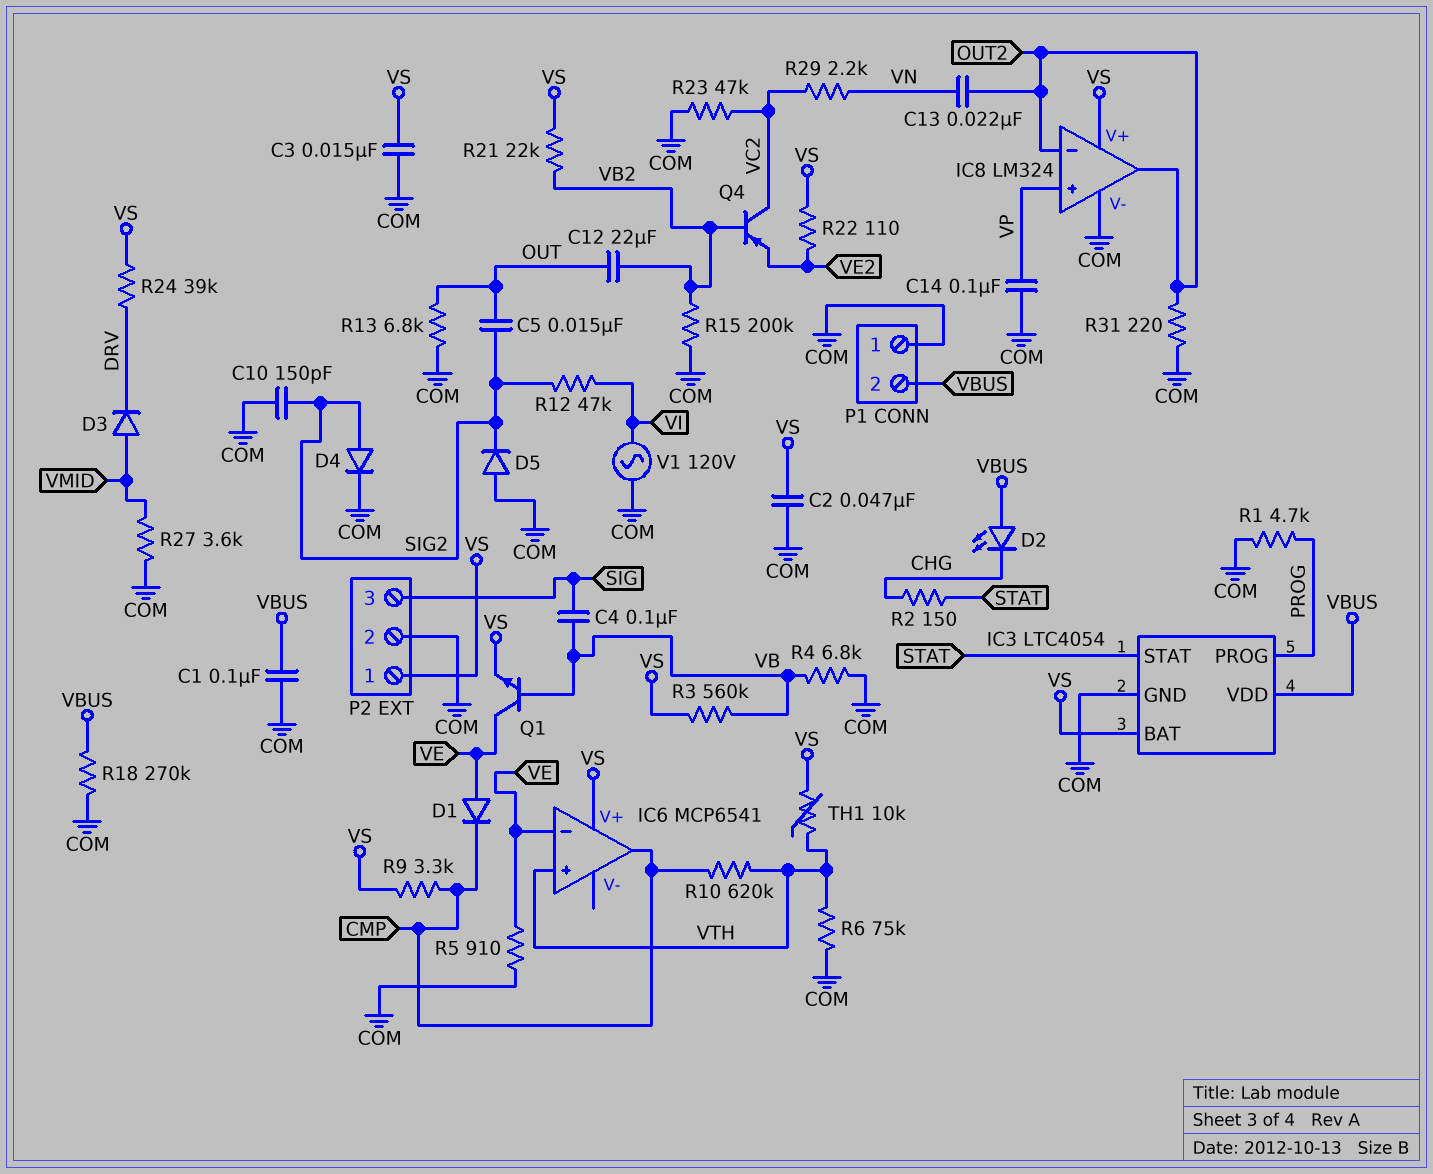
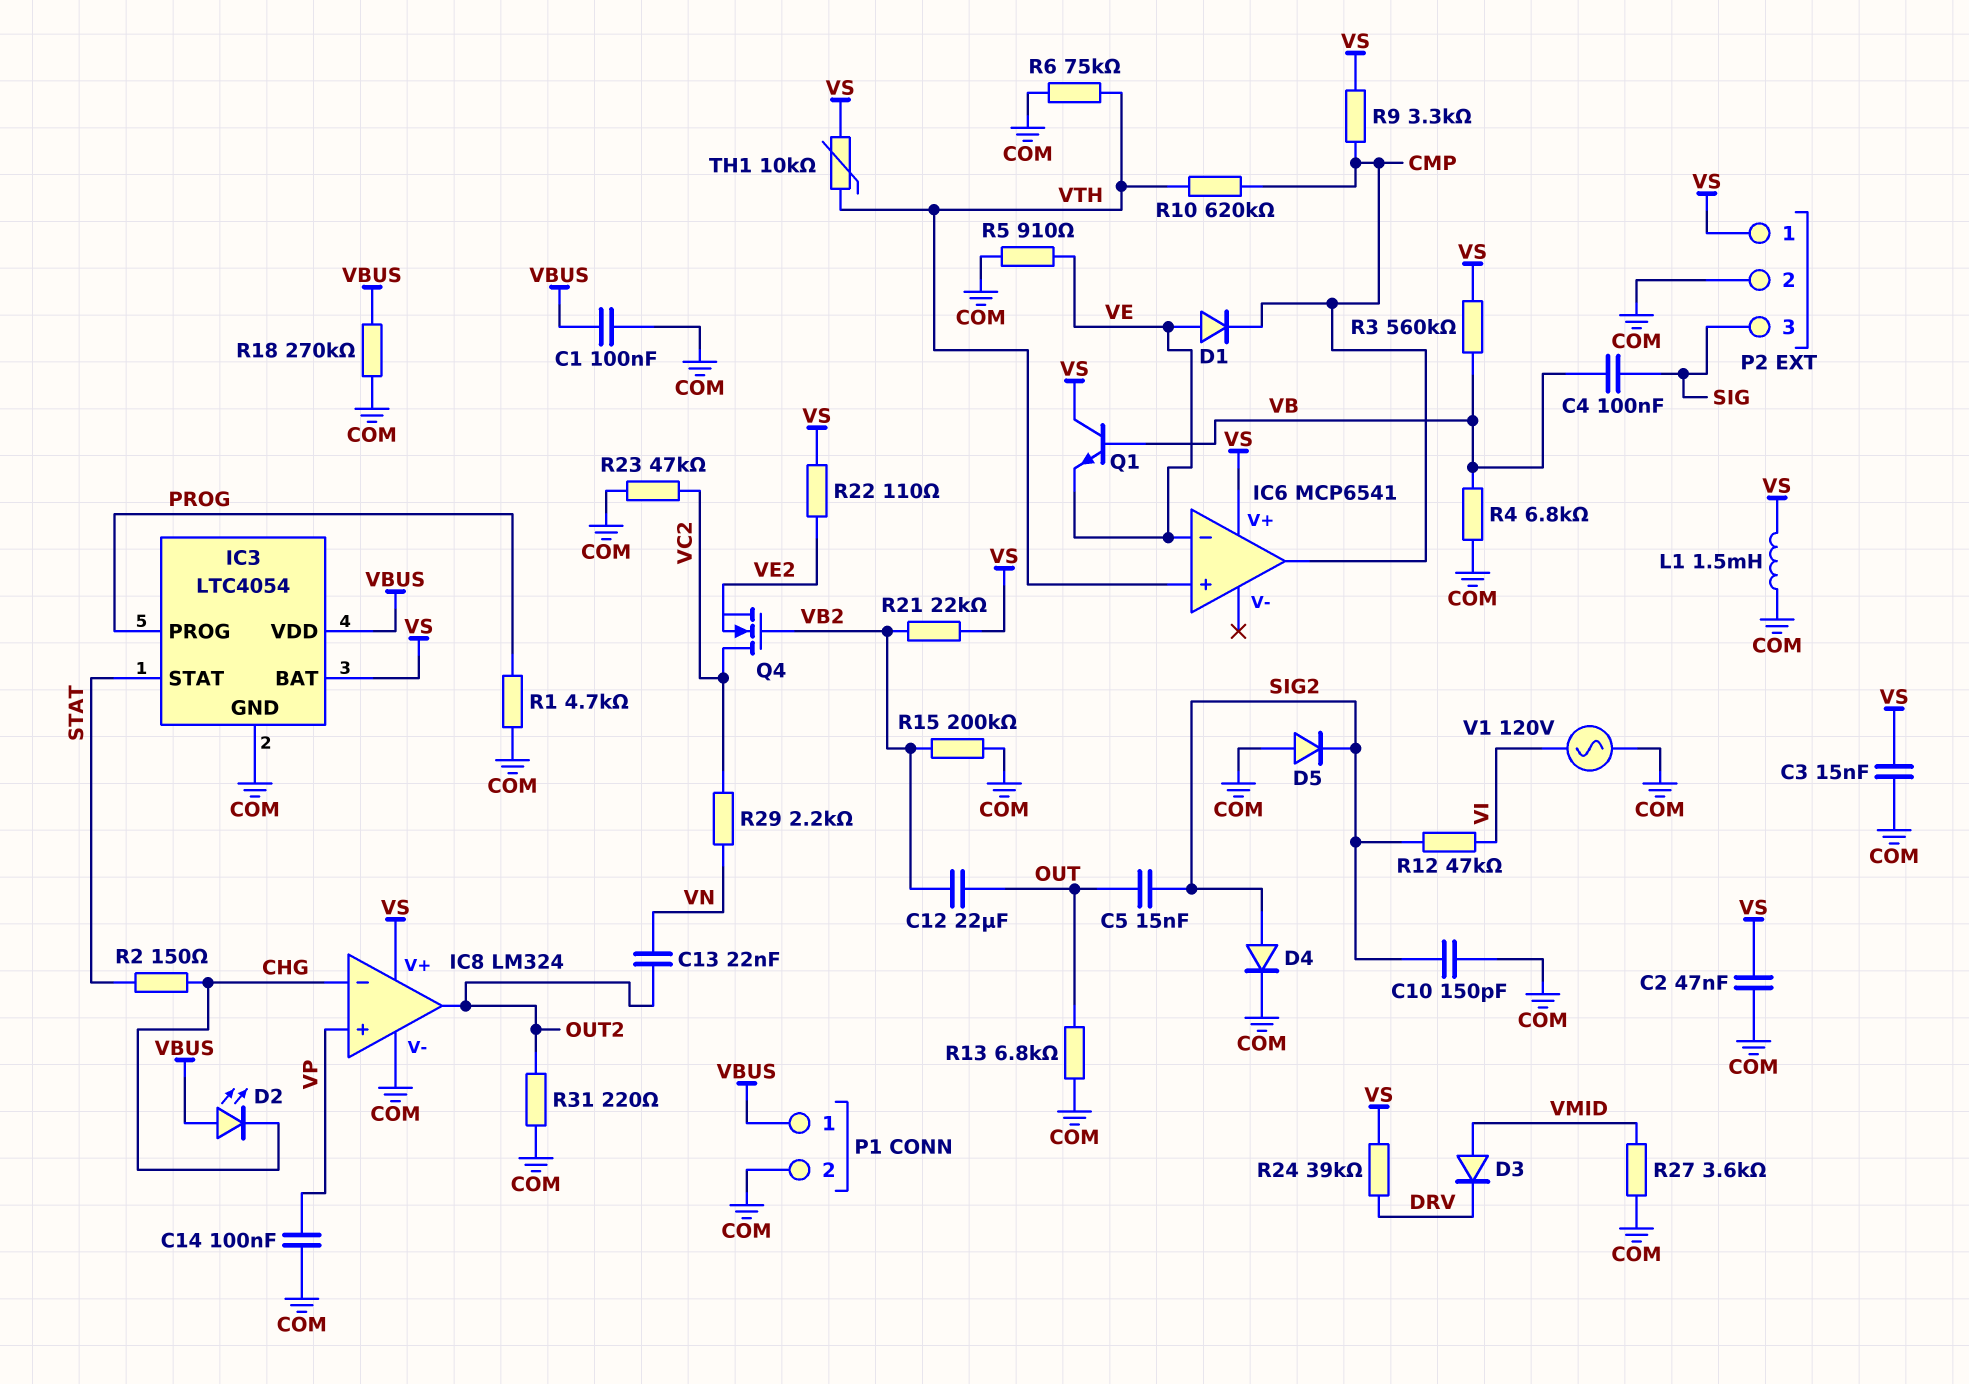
IC8 pin in-: OUT2 -> CHG
L1: none -> 1.5mH (COM, VS)
P1 pin 1: COM -> VBUS
P1 pin 2: VBUS -> COM
Q1: NPN (B VB, C VE, E VS) -> NPN (B VB, C VS, E VE)
Q4: PNP (B VB2, C VC2, E VE2) -> NMOS (G VB2, D VC2, S VE2)

